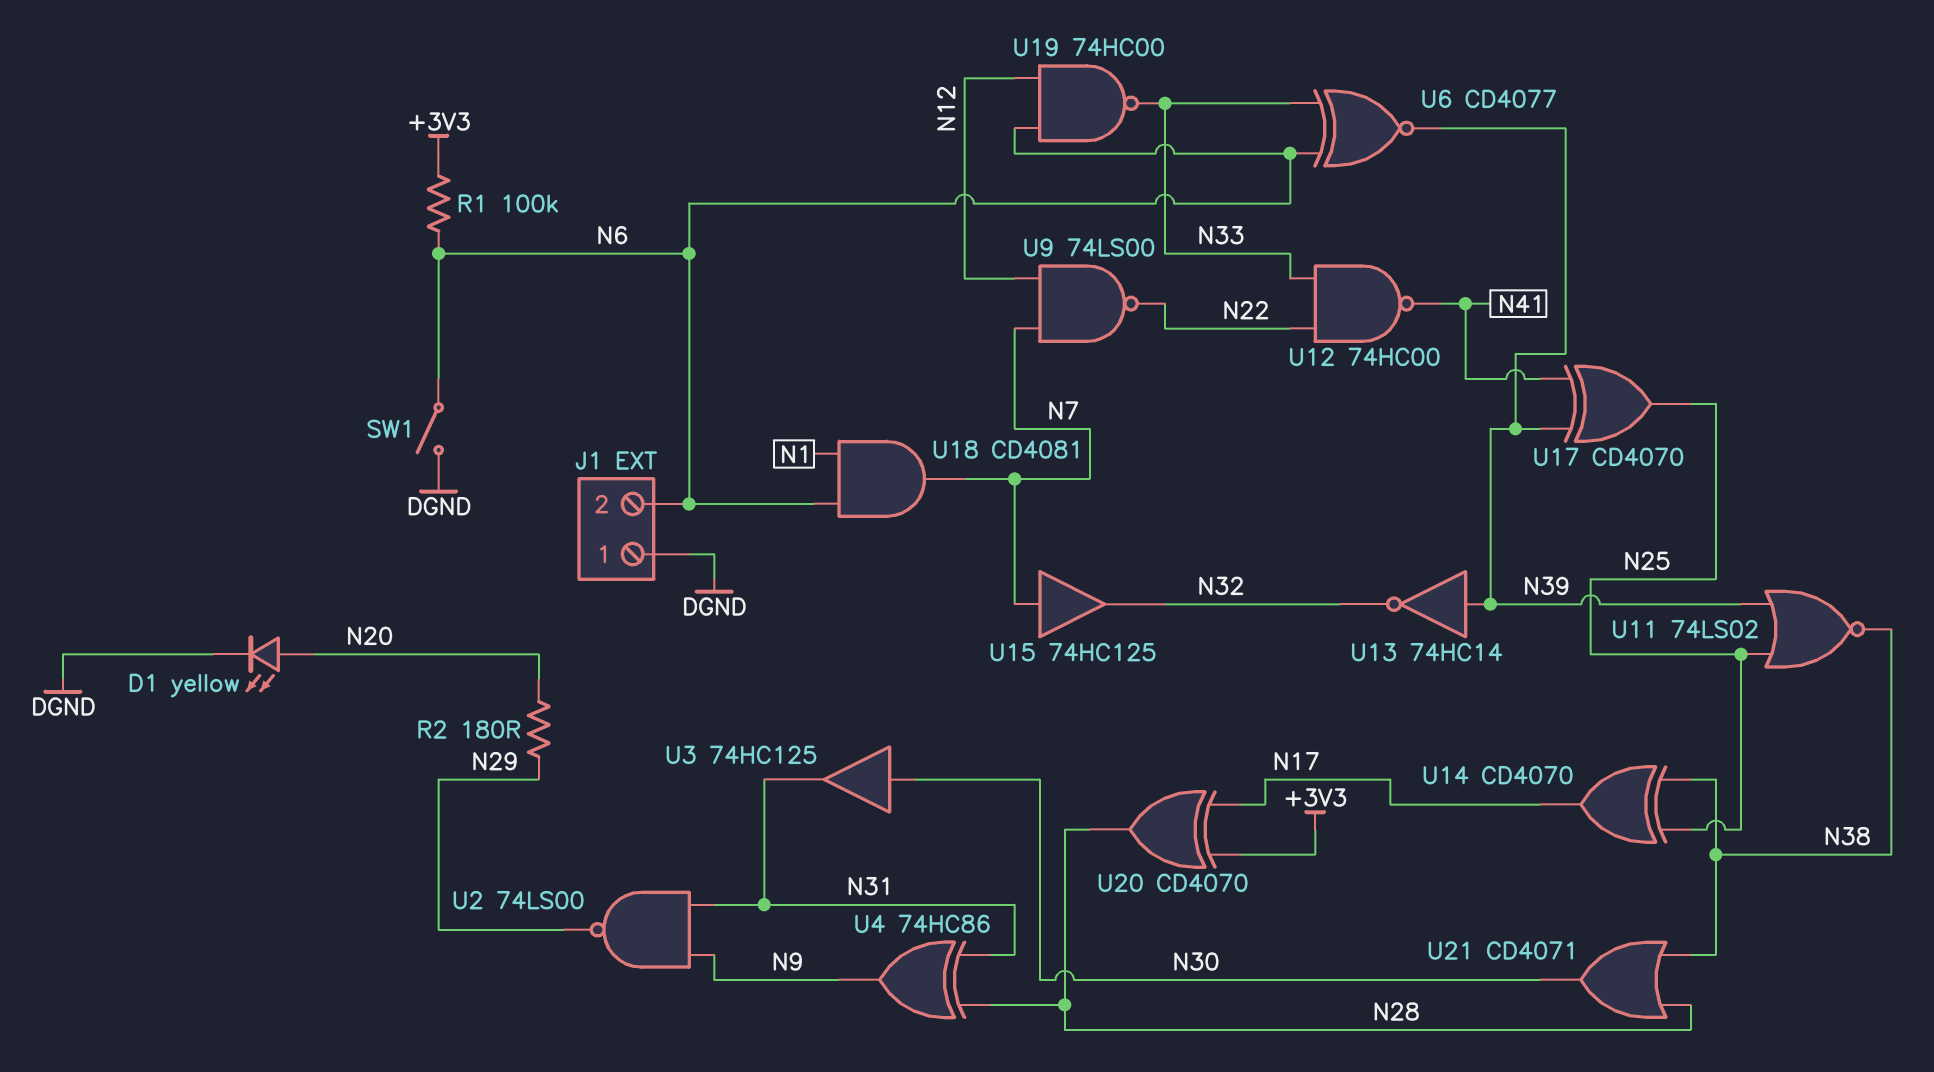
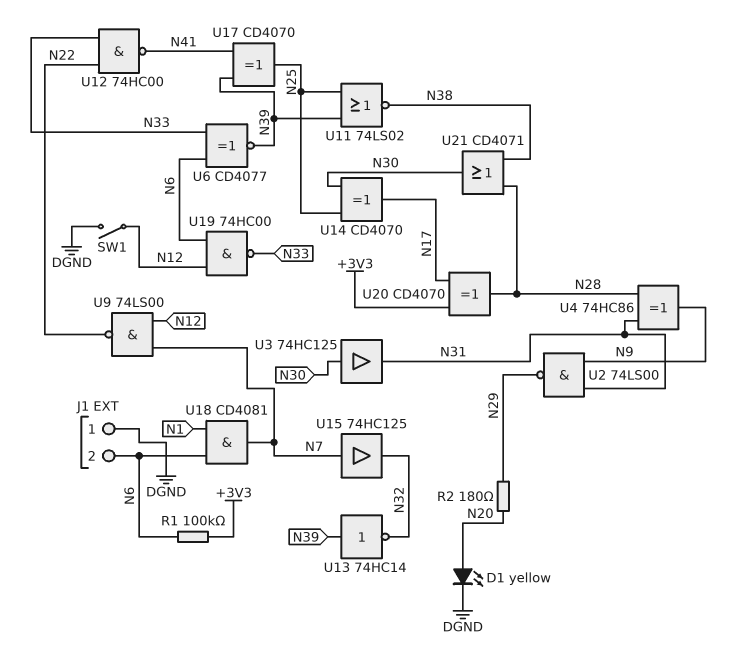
SW1: switch (DGND, N6) -> switch (DGND, N12)
U14: XOR CD4070 (in N25, in N38, out N17) -> XOR CD4070 (in N25, in N30, out N17)

